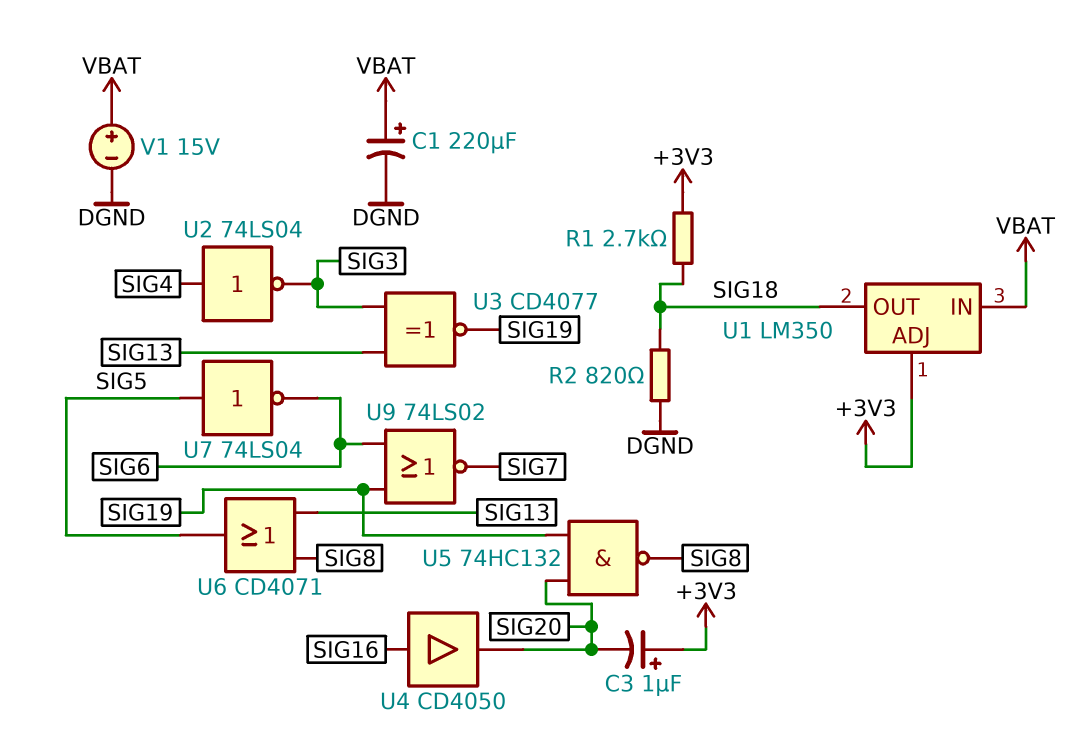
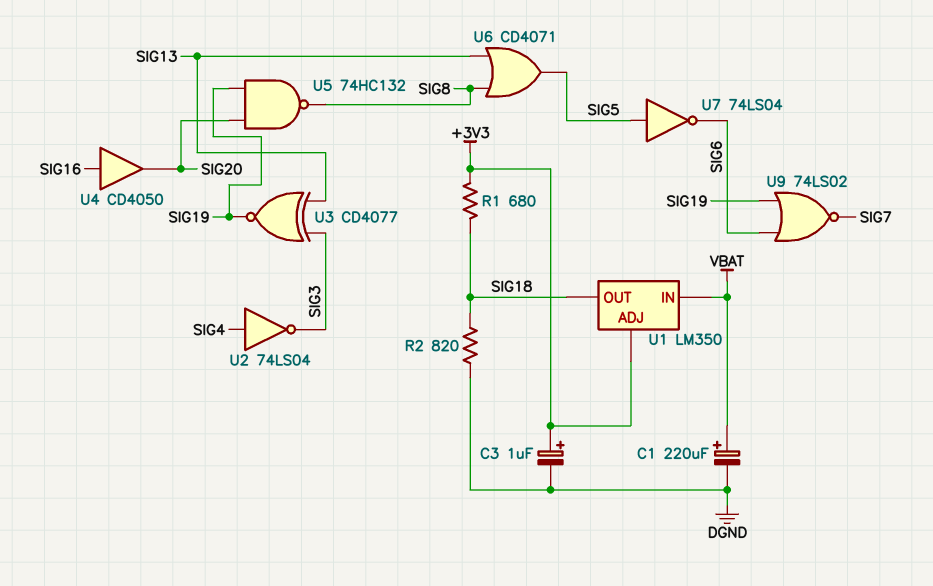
C3: 1uF (plus +3V3, minus SIG20) -> 1uF (plus +3V3, minus DGND)
R1: 2.7k (+3V3, SIG18) -> 680 (+3V3, SIG18)
V1: 15V (plus VBAT, minus DGND) -> none

